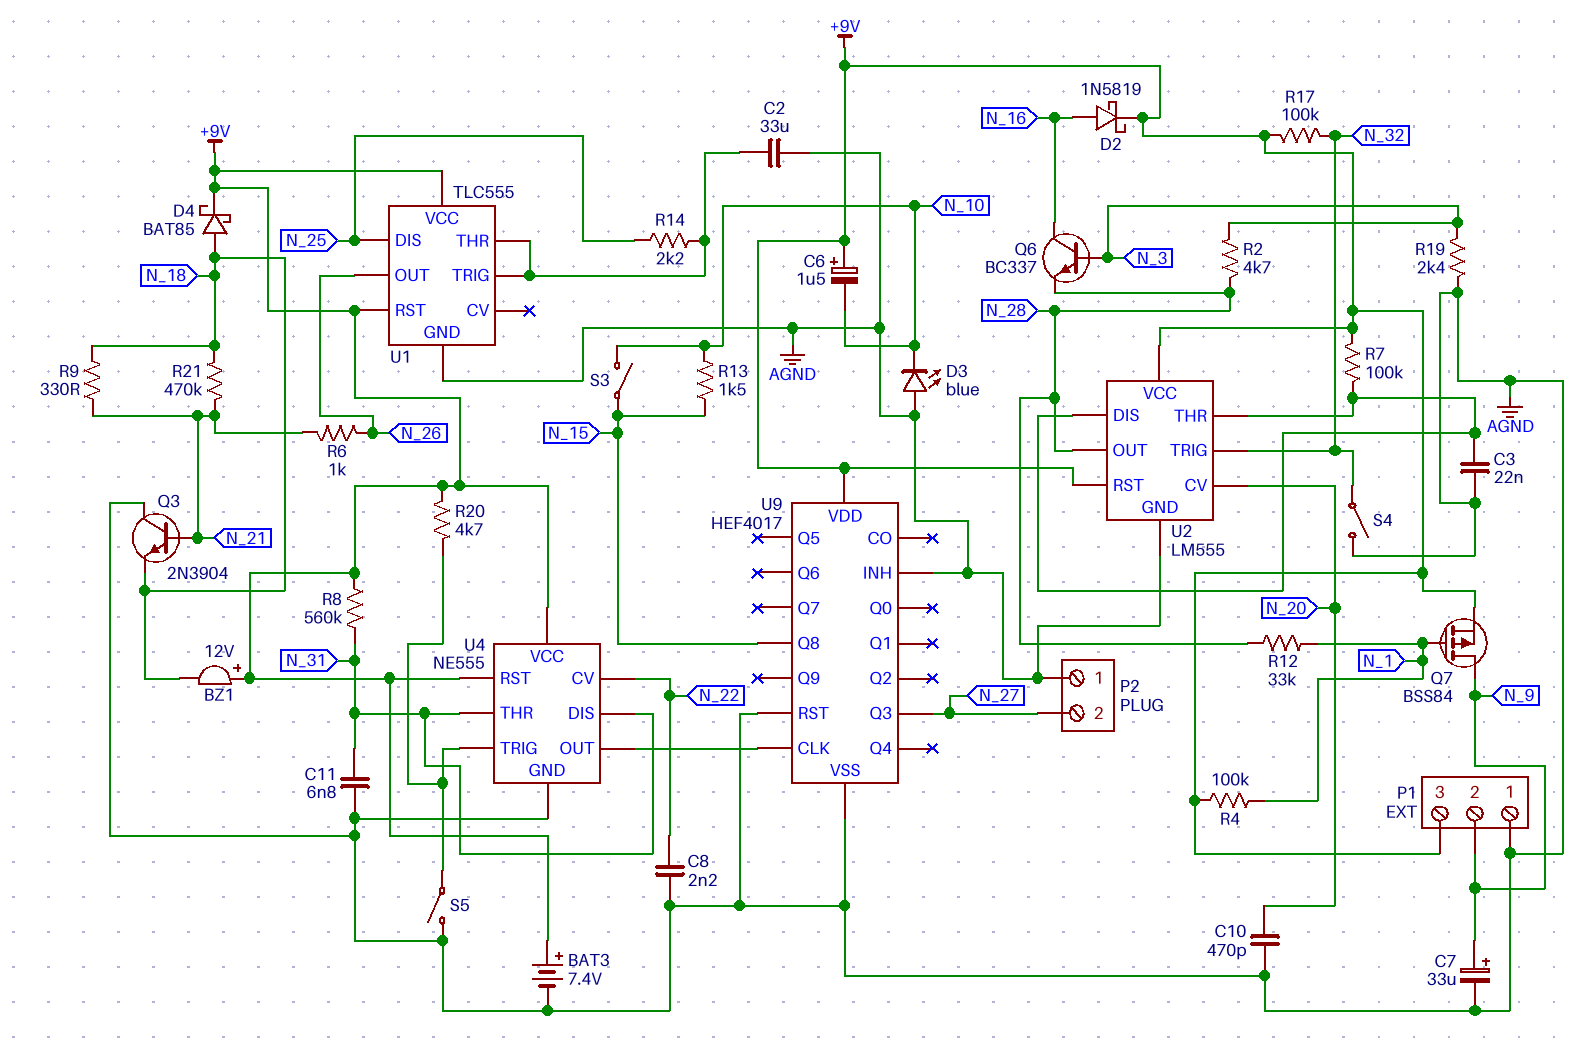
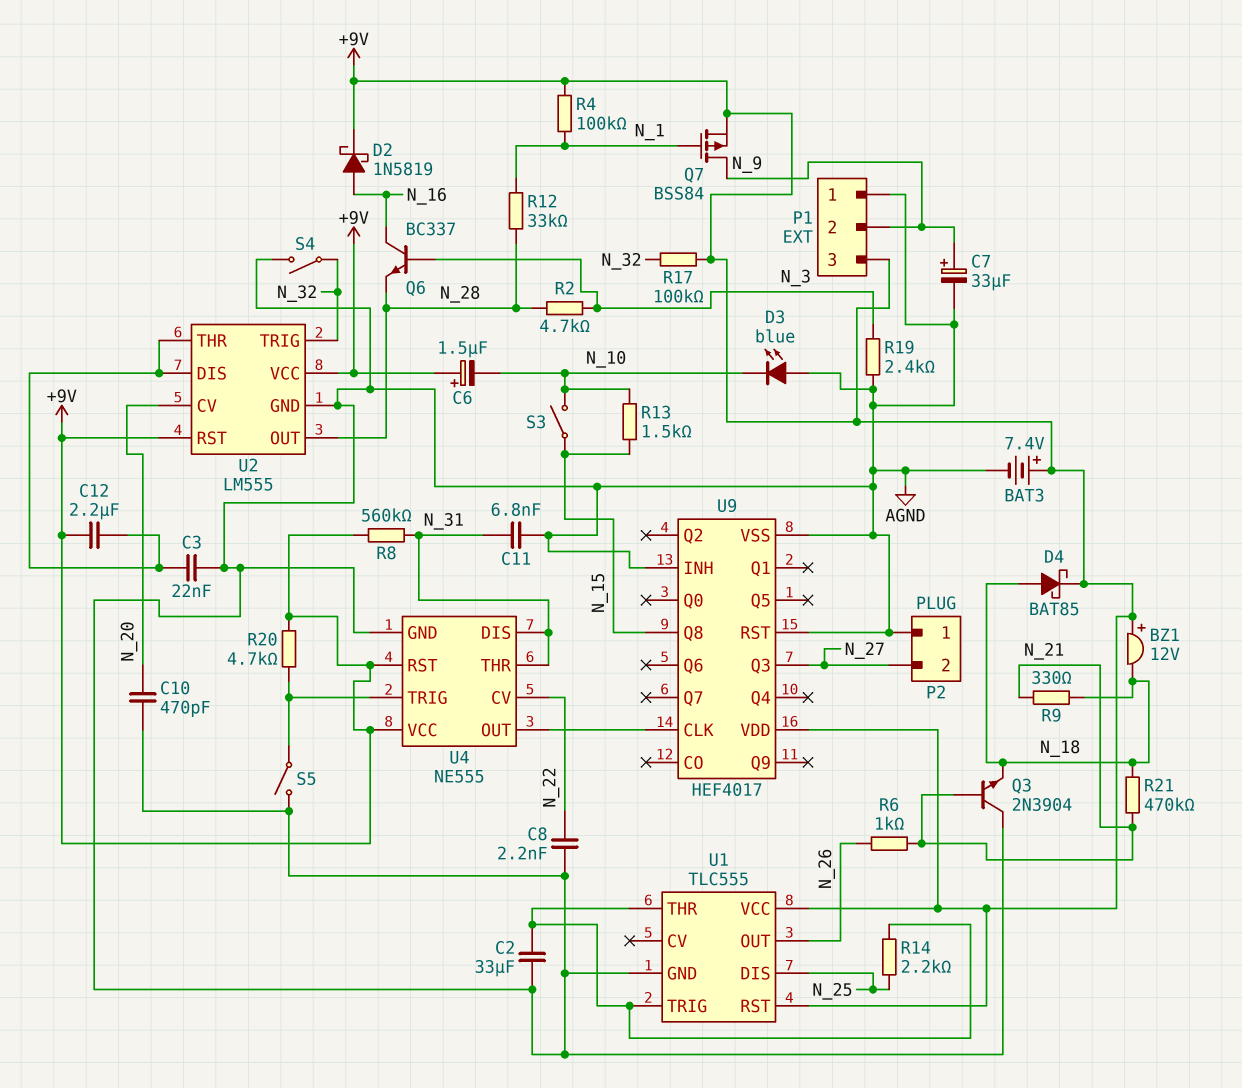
C12: none -> 2.2uF (+9V, U2/DIS)
R7: 100k (+9V, U2/DIS) -> none

